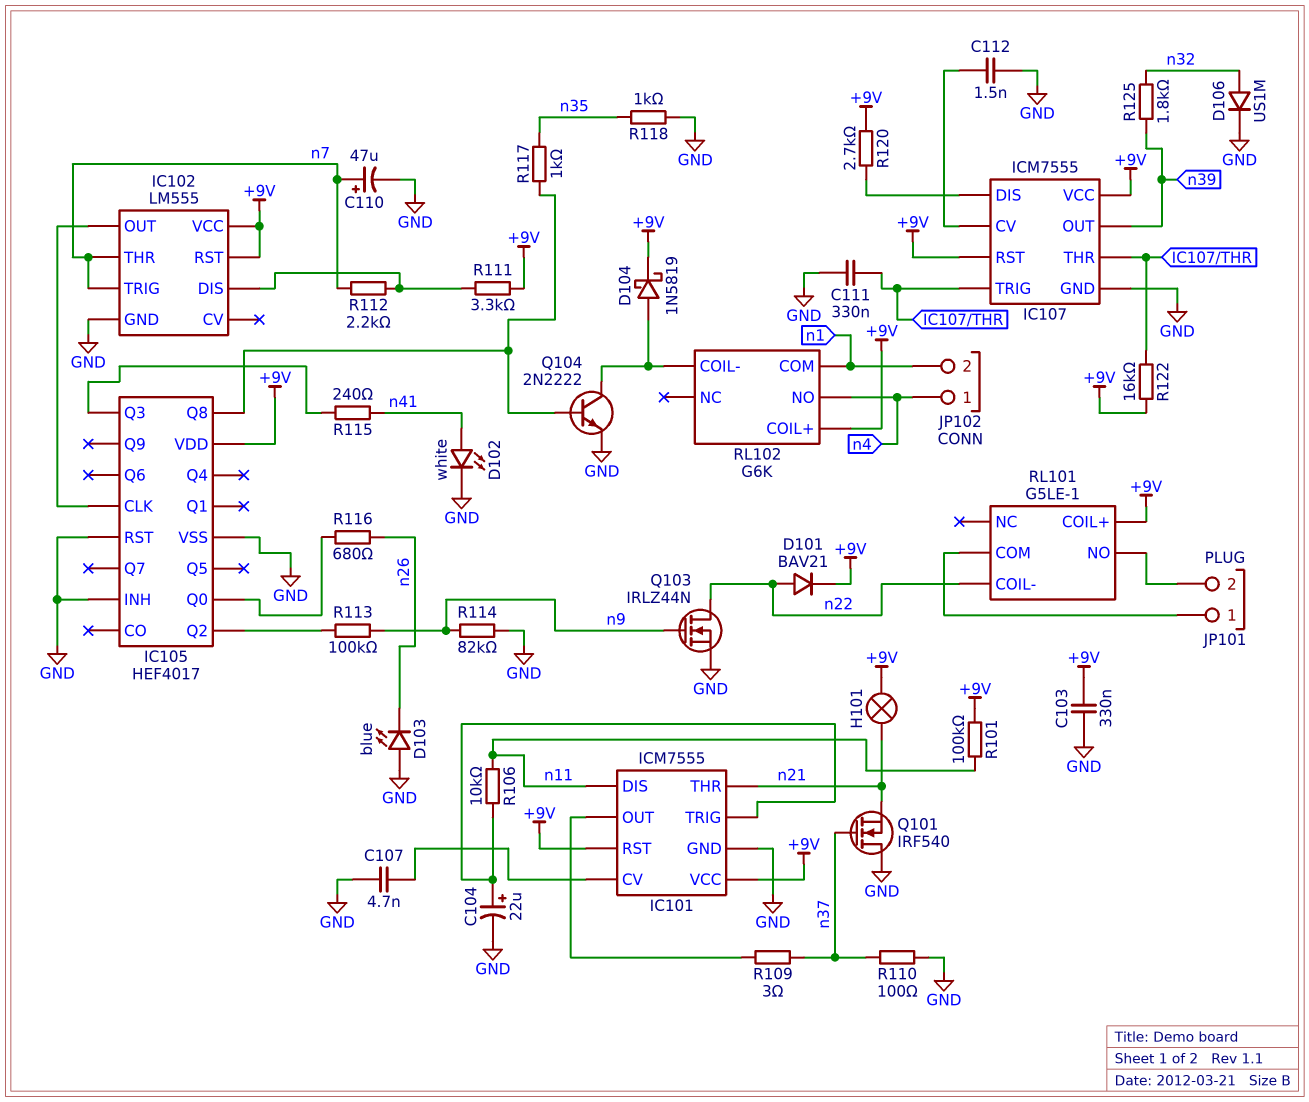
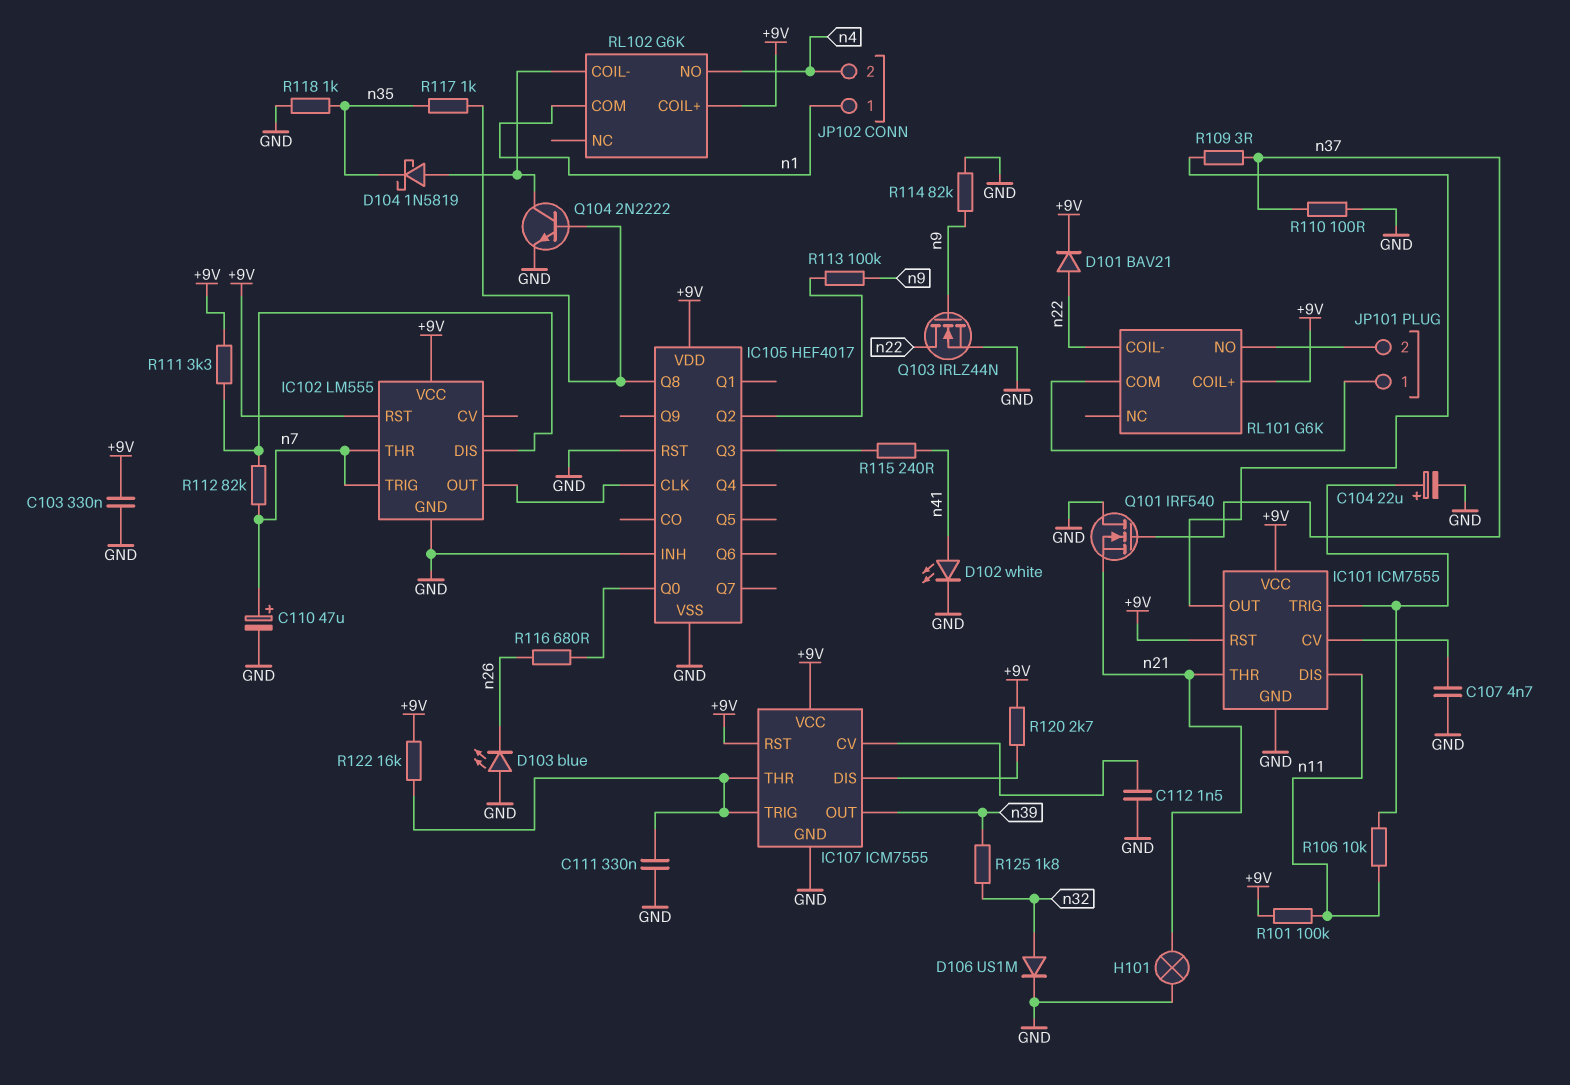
D104: schottky 1N5819 (A RL102/COIL-, K +9V) -> schottky 1N5819 (A RL102/COIL-, K n35)
H101: lamp (+9V, n21) -> lamp (GND, n21)
JP102 pin 1: n4 -> n1
JP102 pin 2: n1 -> n4
R112: 2.2k (IC102/DIS, n7) -> 82k (IC102/DIS, n7)
RL101: G5LE-1 -> G6K

